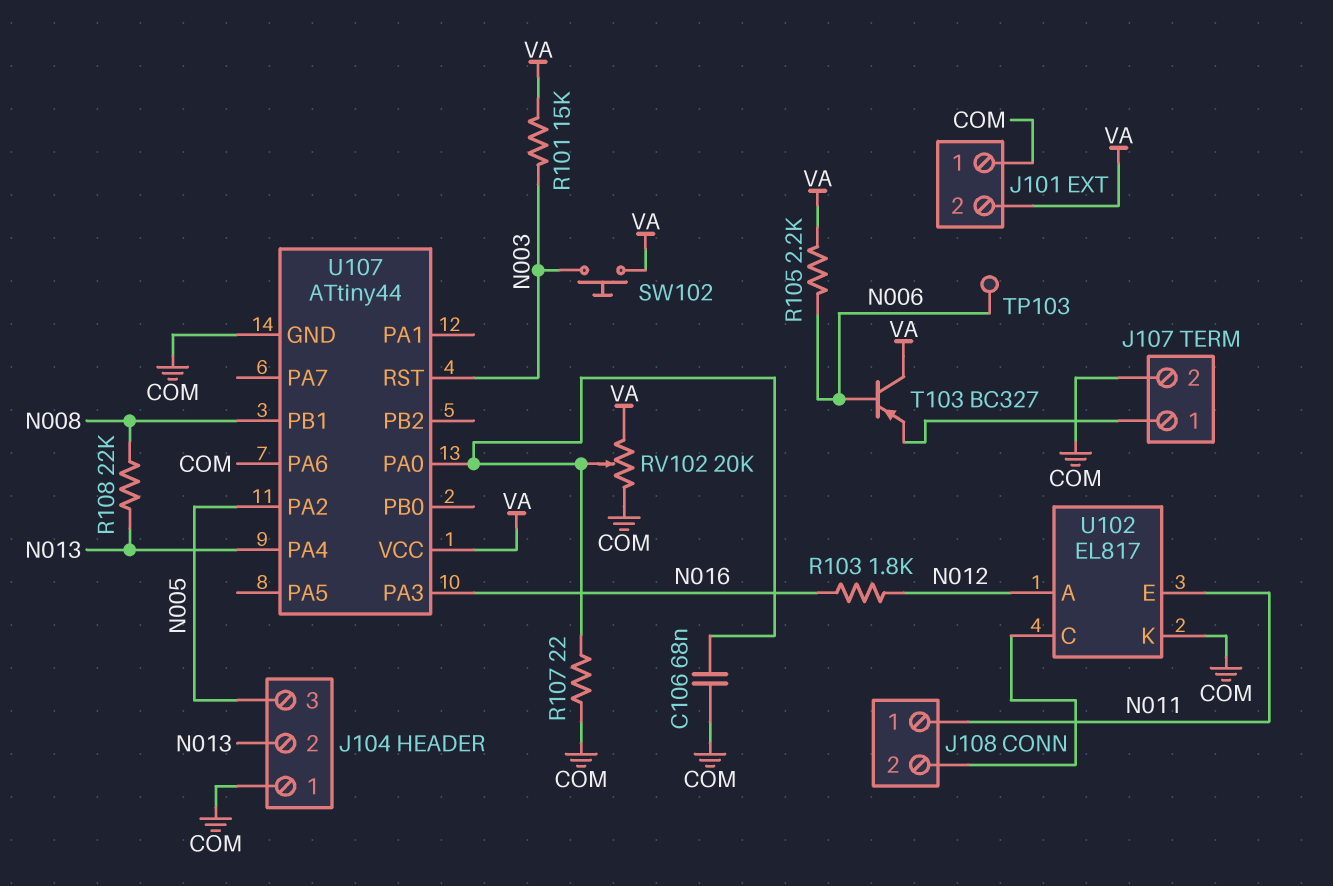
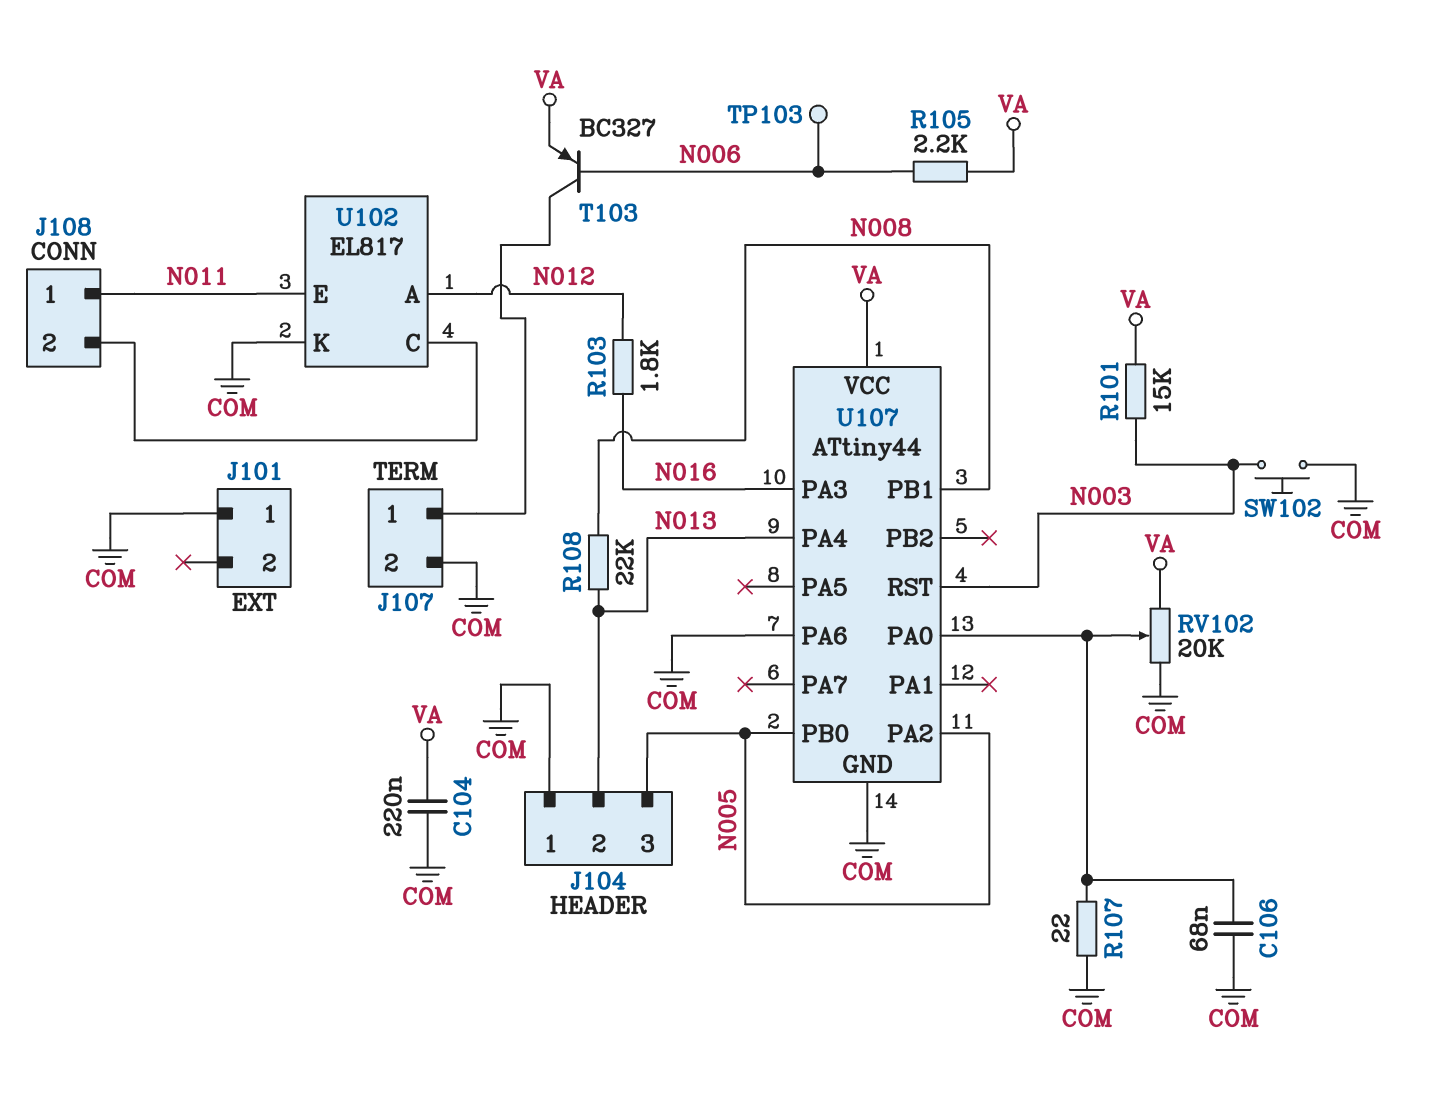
C104: none -> 220nF (COM, VA)
J101 pin 2: VA -> none
SW102: button (N003, VA) -> button (COM, N003)
T103: PNP BC327 (B N006, C VA, E J107/1) -> PNP BC327 (B N006, C J107/1, E VA)
U107 pin PB0: none -> N005

